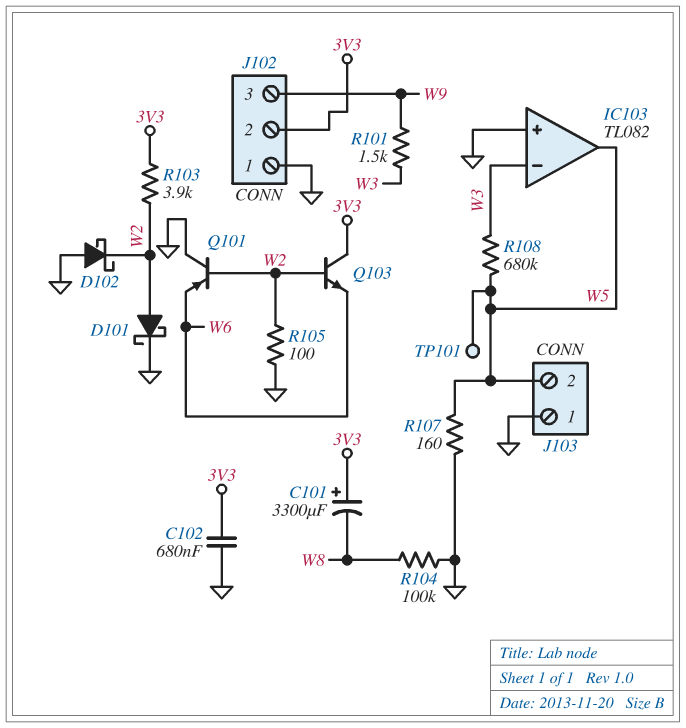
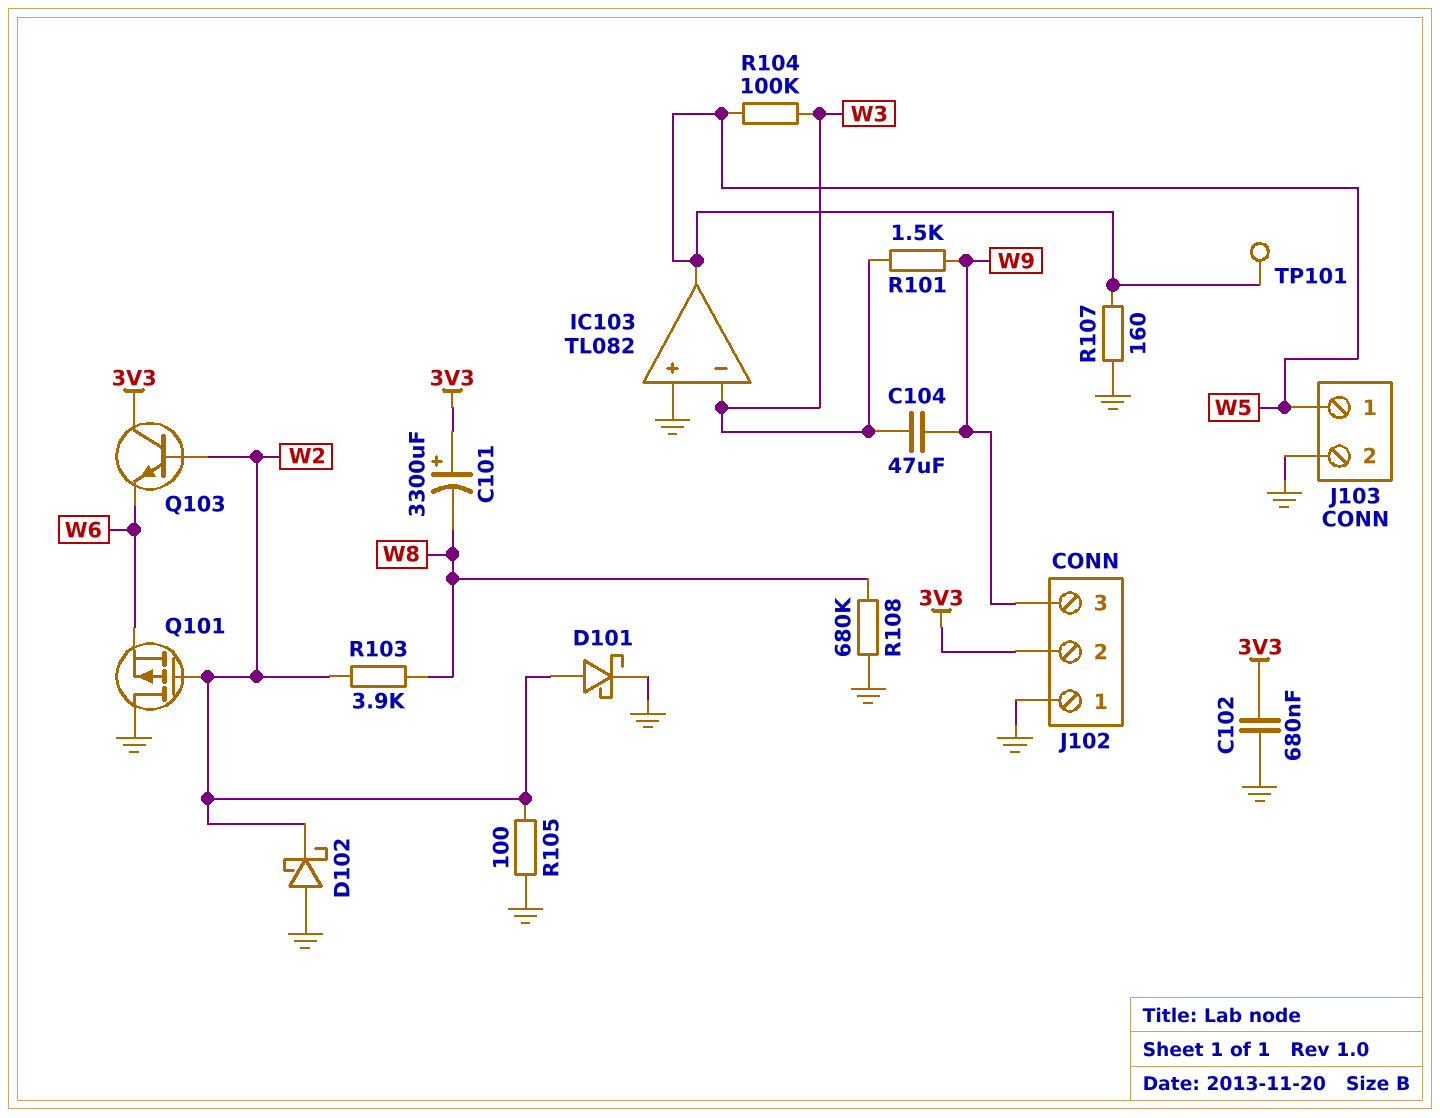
C104: none -> 47uF (W3, W9)
J103 pin 1: GND -> W5
J103 pin 2: W5 -> GND
Q101: PNP (B W2, C GND, E W6) -> PMOS (G W2, D GND, S W6)
R103: 3.9k (3V3, W2) -> 3.9k (W2, W8)
R104: 100k (GND, W8) -> 100k (W3, W5)
R108: 680k (W3, W5) -> 680k (GND, W8)

